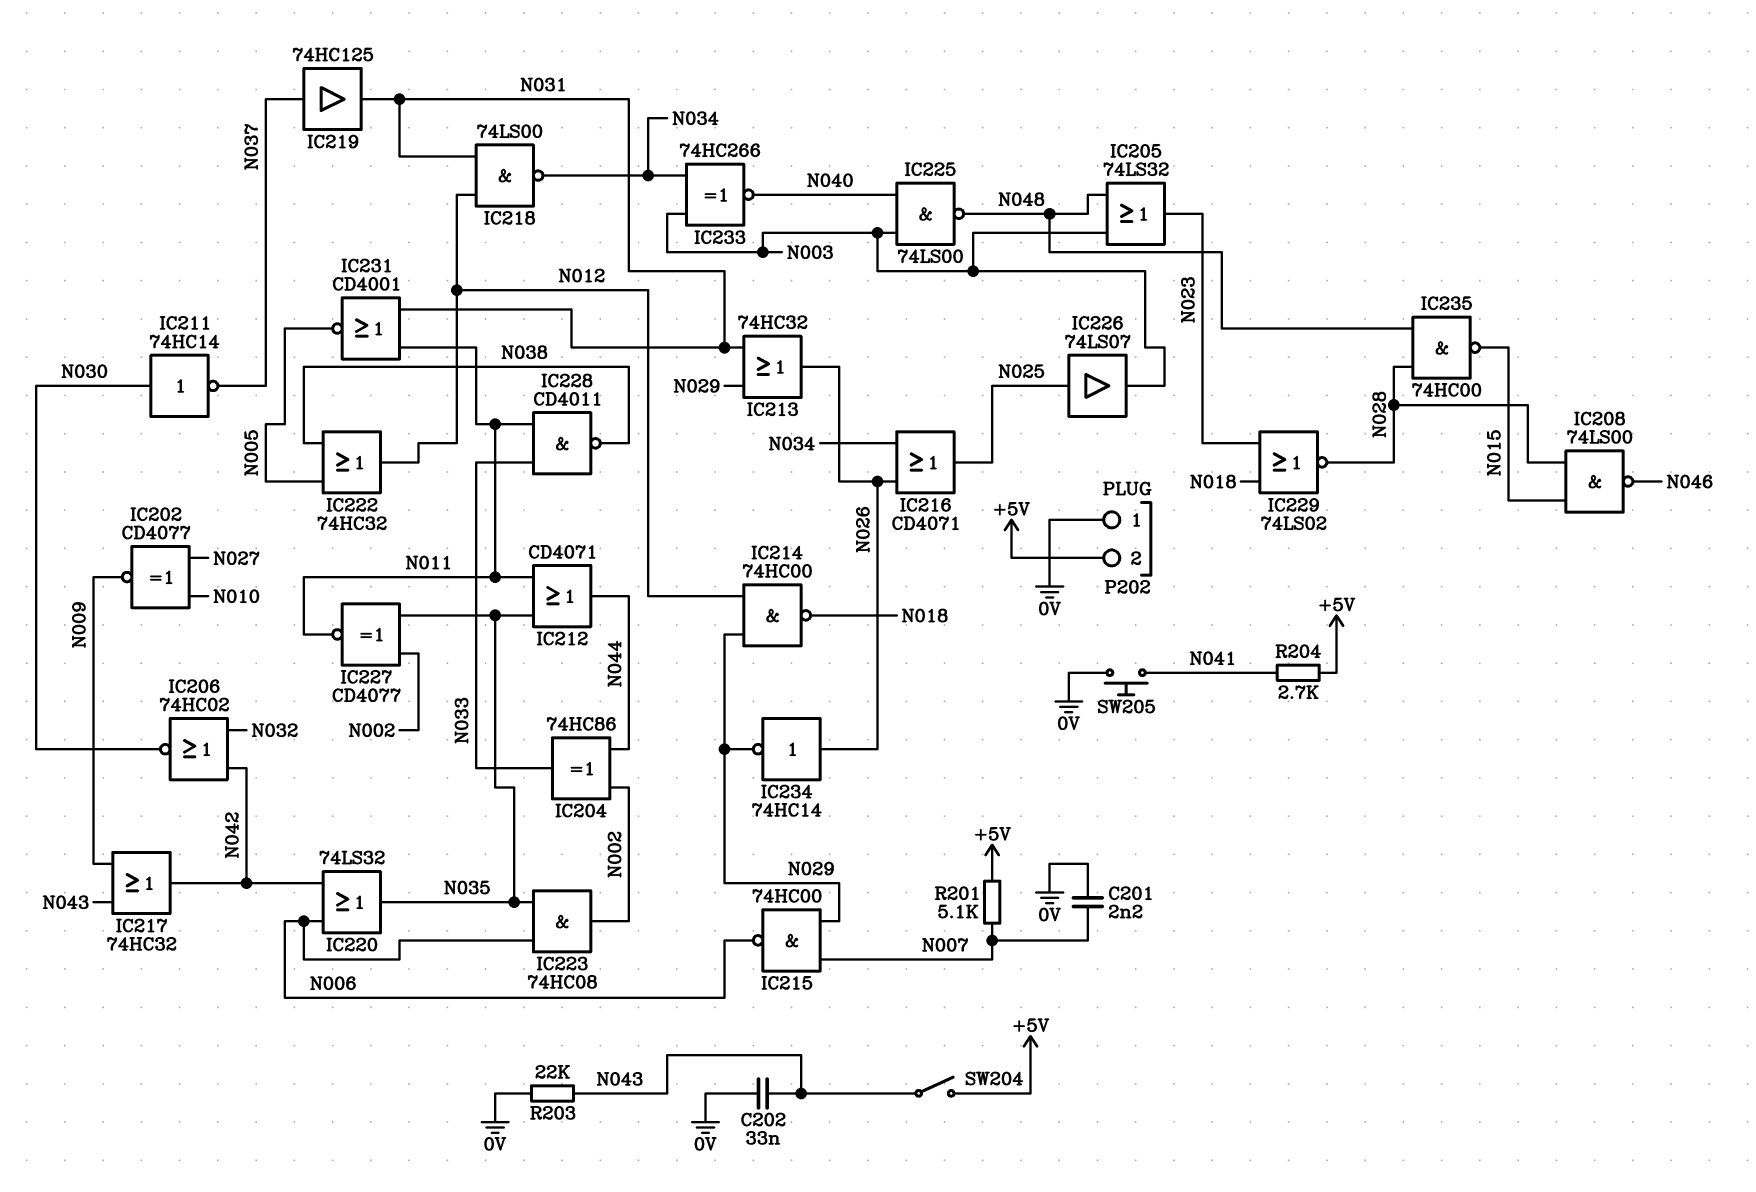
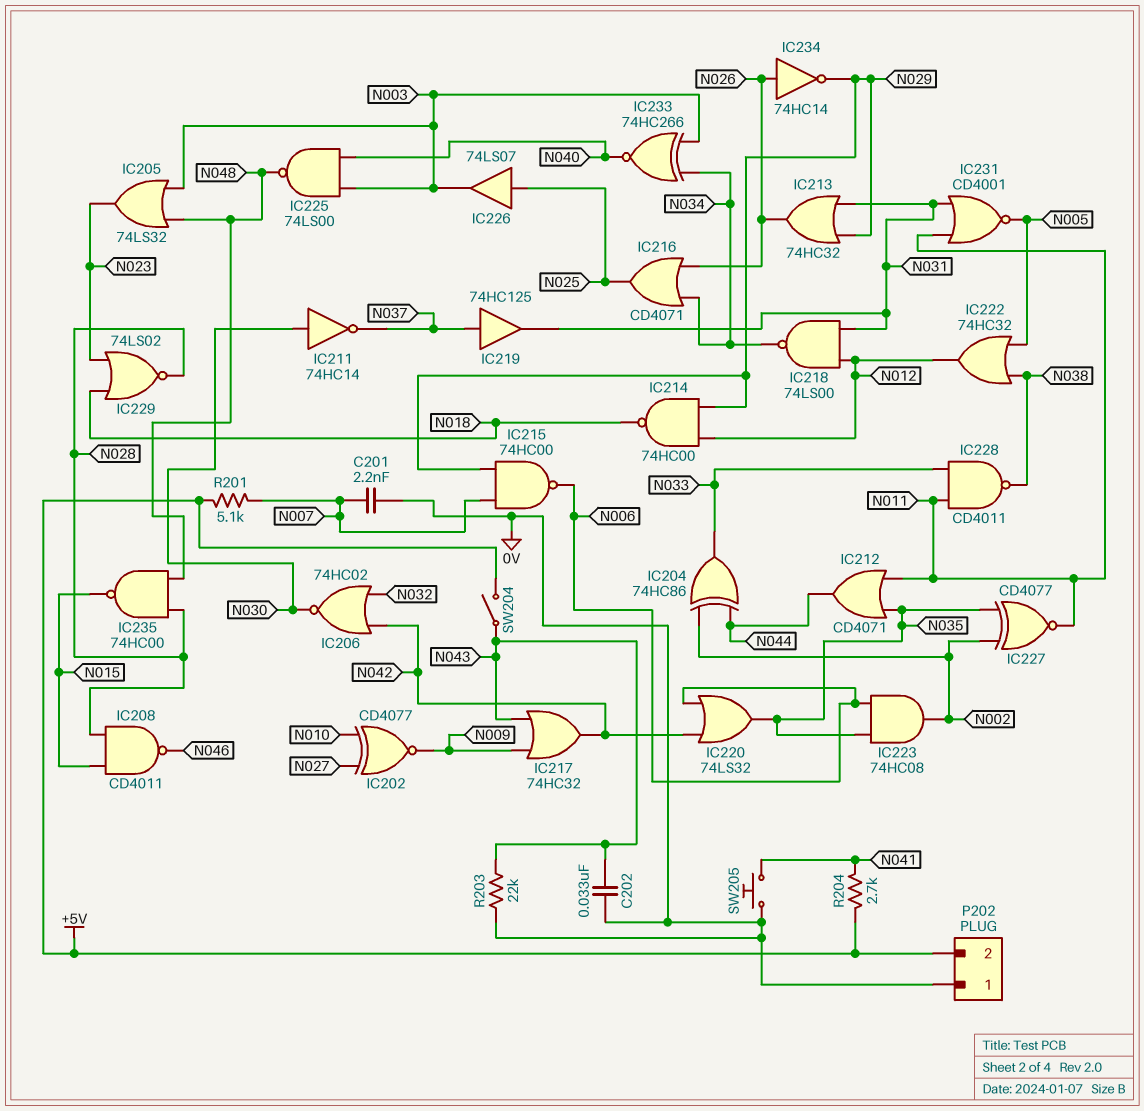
IC208: NAND 74LS00 (in N015, in N028, out N046) -> NAND CD4011 (in N015, in N028, out N046)

